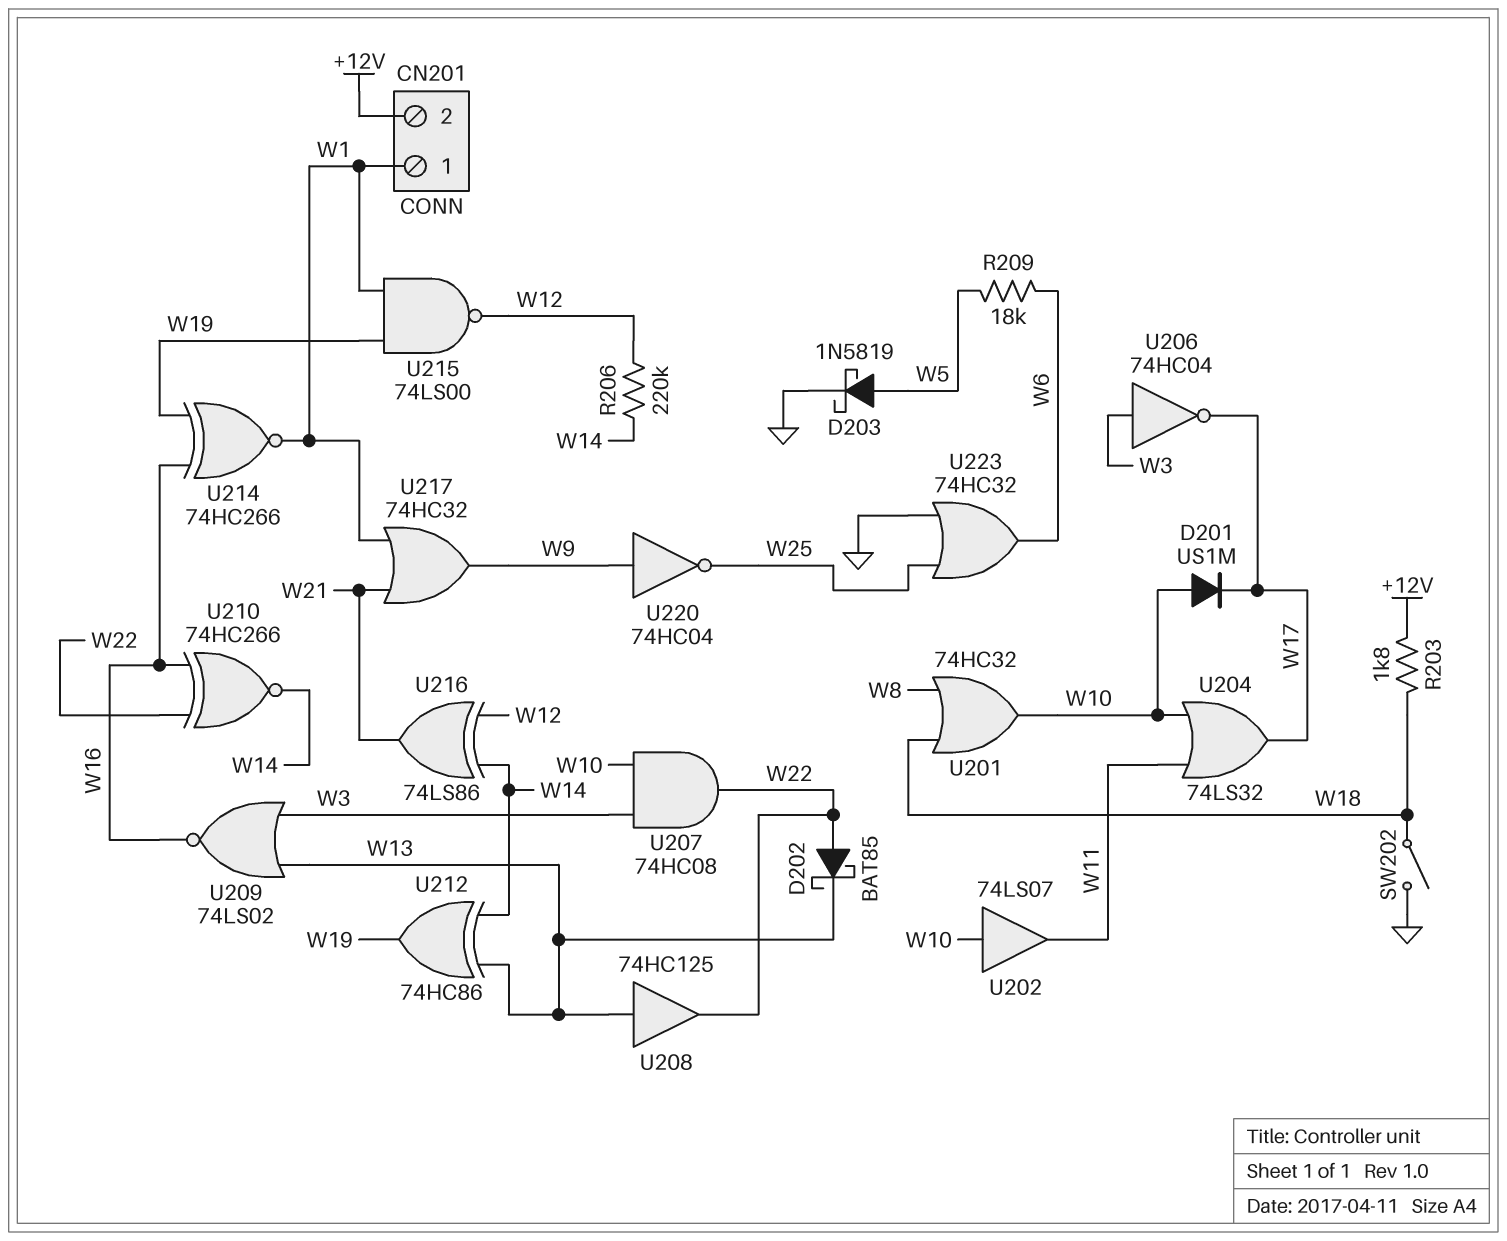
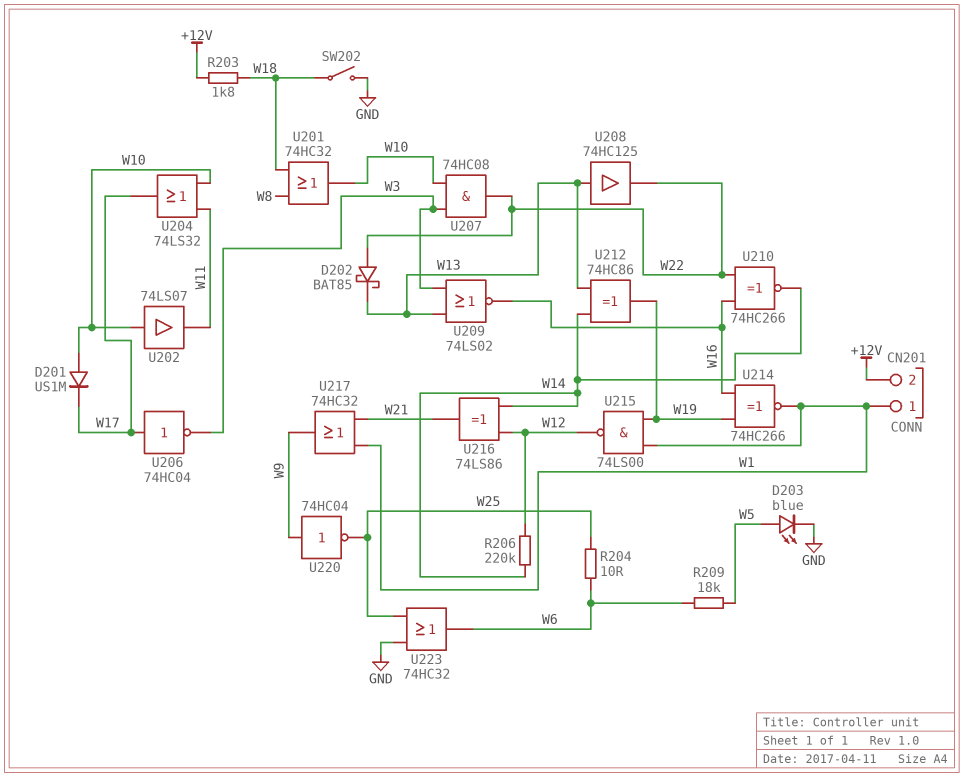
D203: schottky 1N5819 (A W5, K GND) -> LED blue (A W5, K GND)
R204: none -> 10 (W6, W25)
U206: NOT 74HC04 (in W3, out W17) -> NOT 74HC04 (in W17, out W3)

